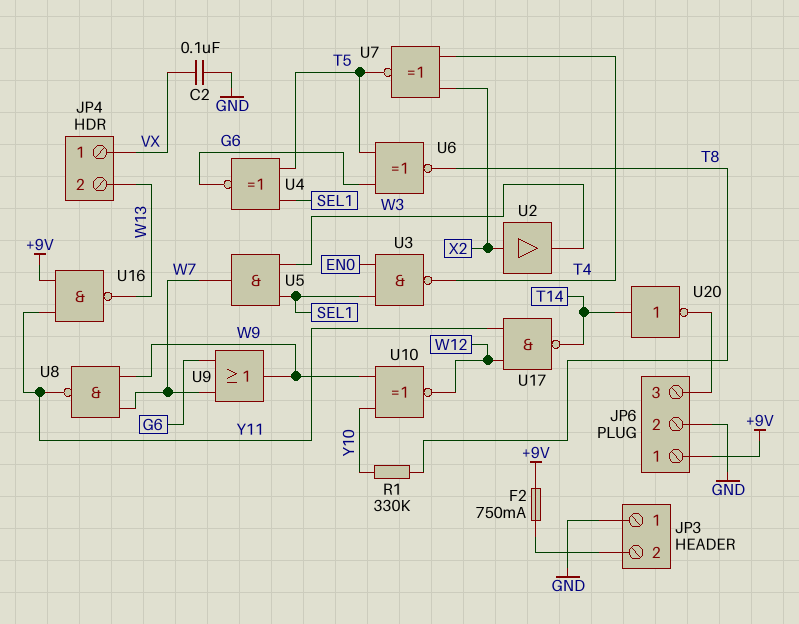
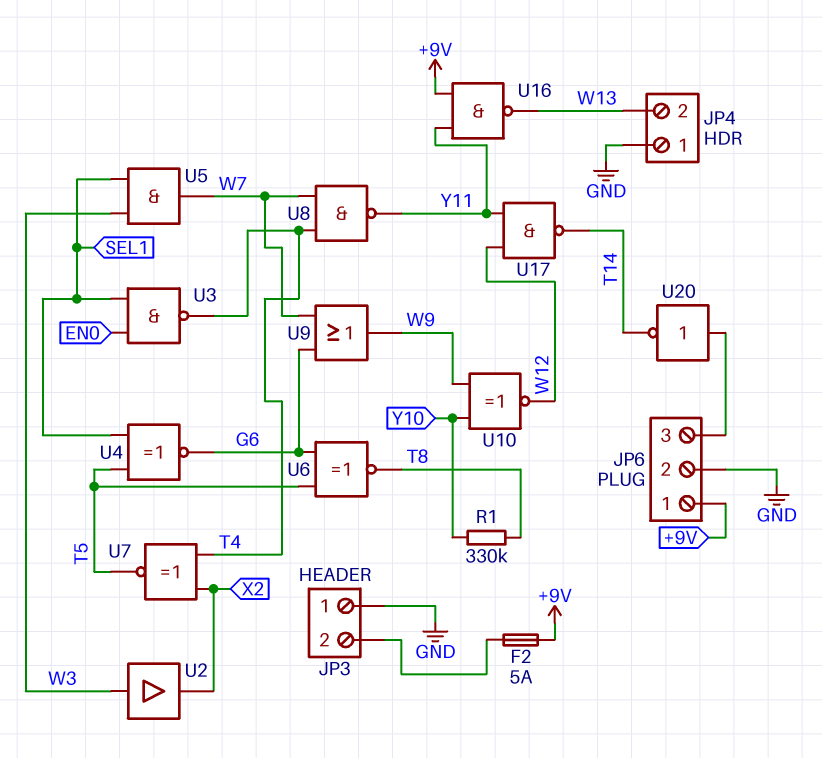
C2: 100nF (GND, VX) -> none
F2: 750mA (+9V, JP3/2) -> 5A (+9V, JP3/2)
JP4 pin 1: VX -> GND
U2: buffer (in X2, out W3) -> buffer (in W3, out X2)
U8: NAND (in W7, in W9, out Y11) -> NAND (in T4, in W7, out Y11)
U20: NOT (in T14, out JP6/3) -> NOT (in JP6/3, out T14)

